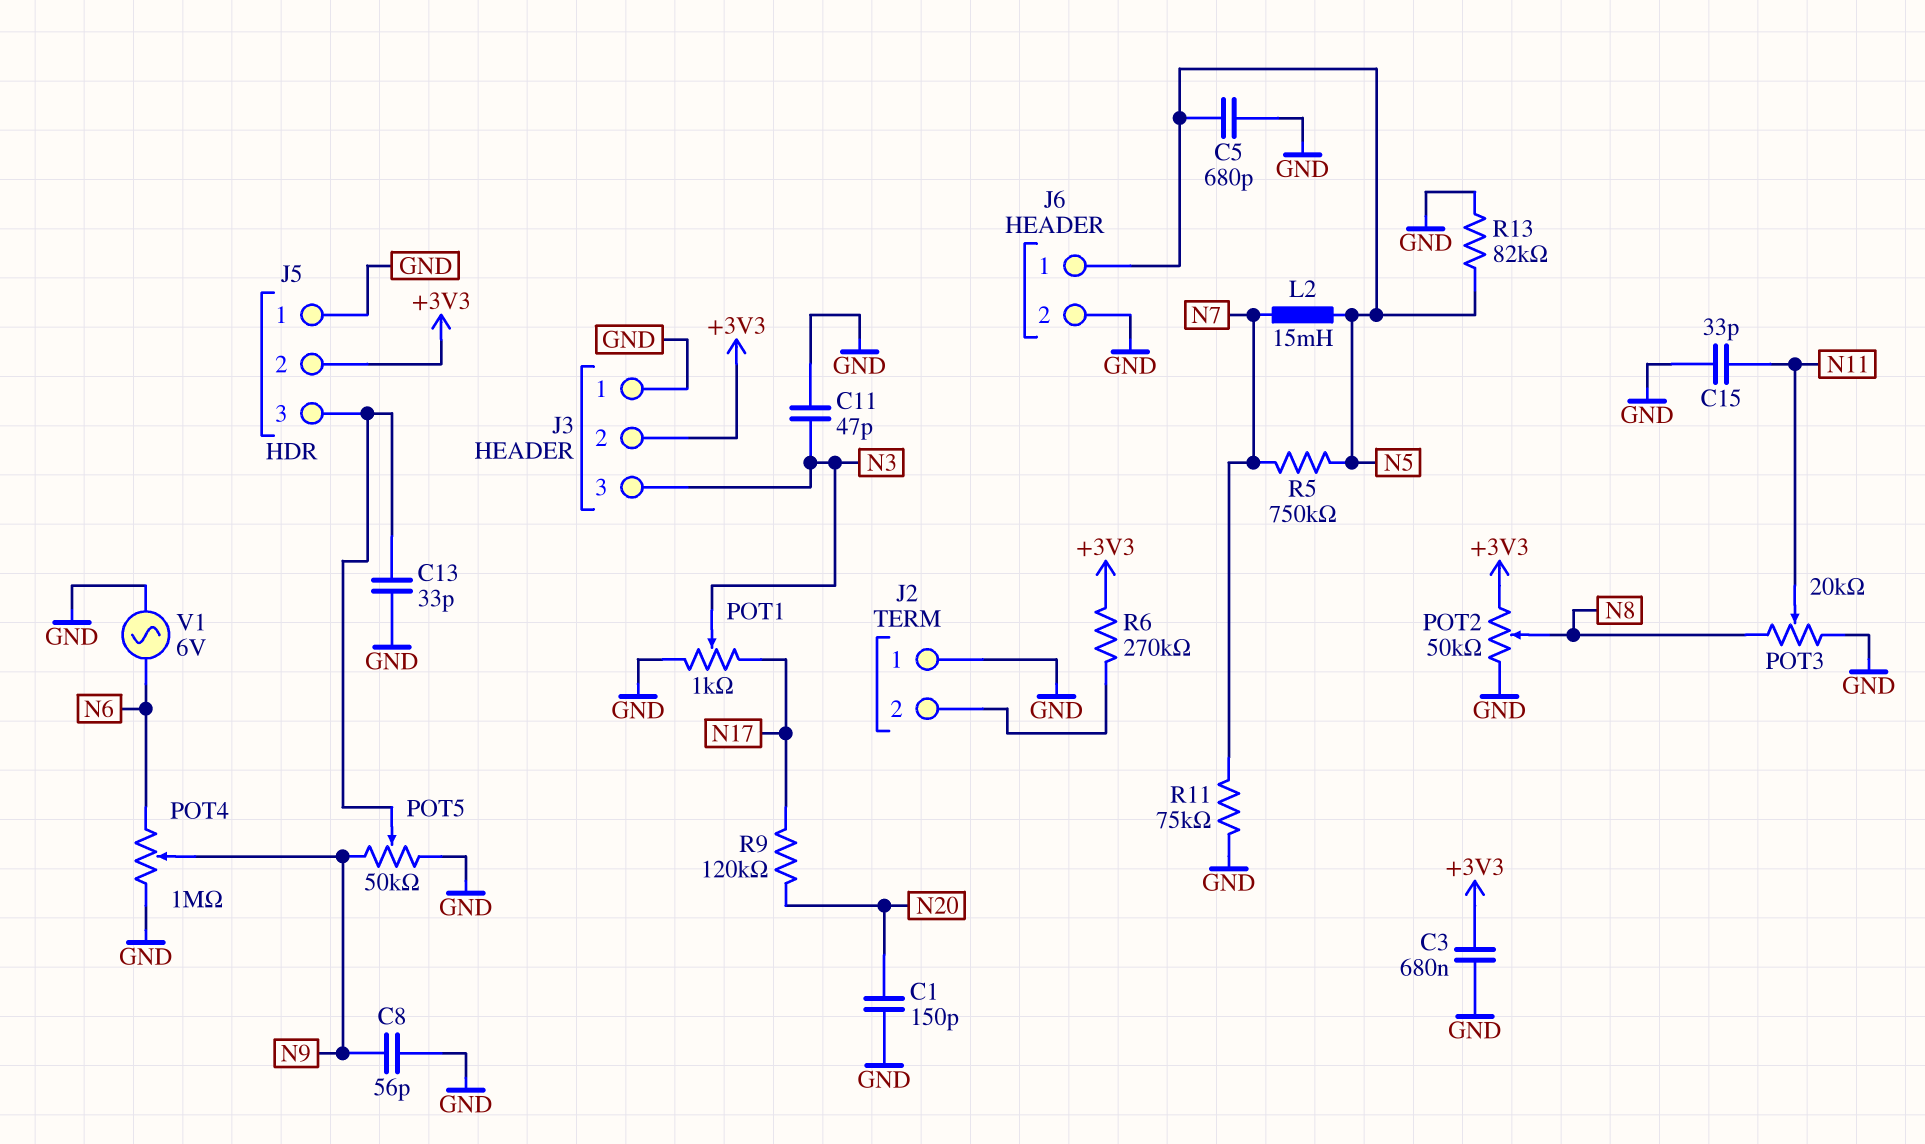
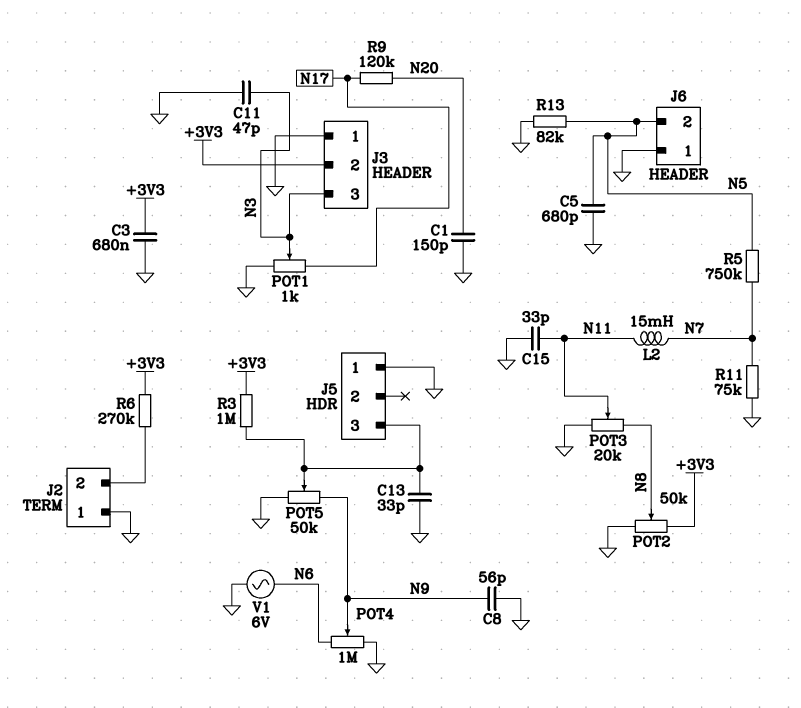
J5 pin 2: +3V3 -> none
J6 pin 1: N5 -> GND
J6 pin 2: GND -> N5
L2: 15mH (N5, N7) -> 15mH (N7, N11)
R3: none -> 1M (+3V3, J5/3)

